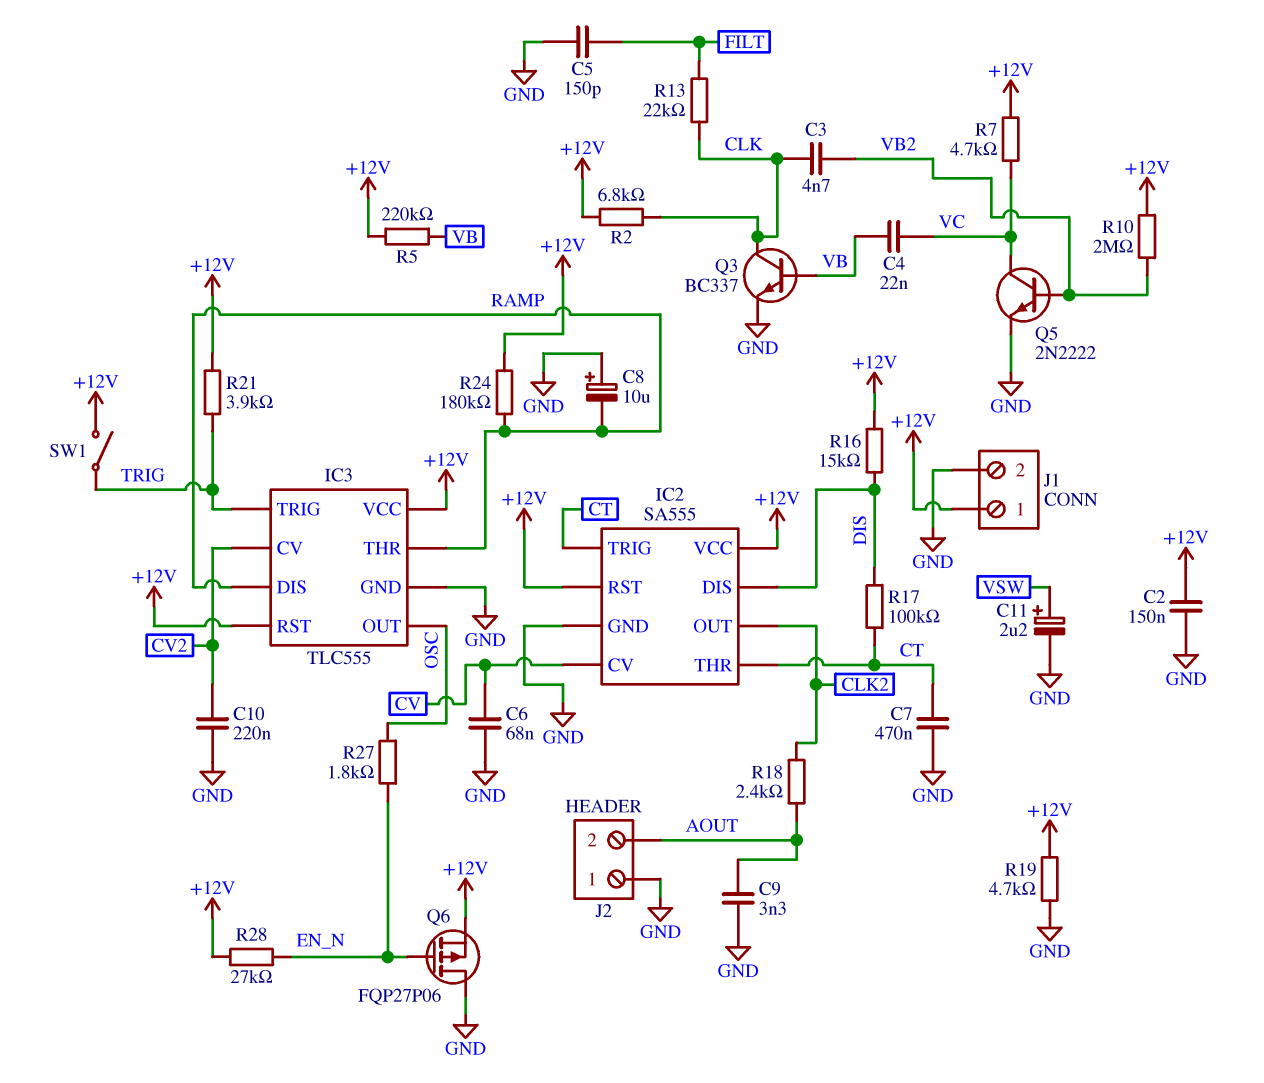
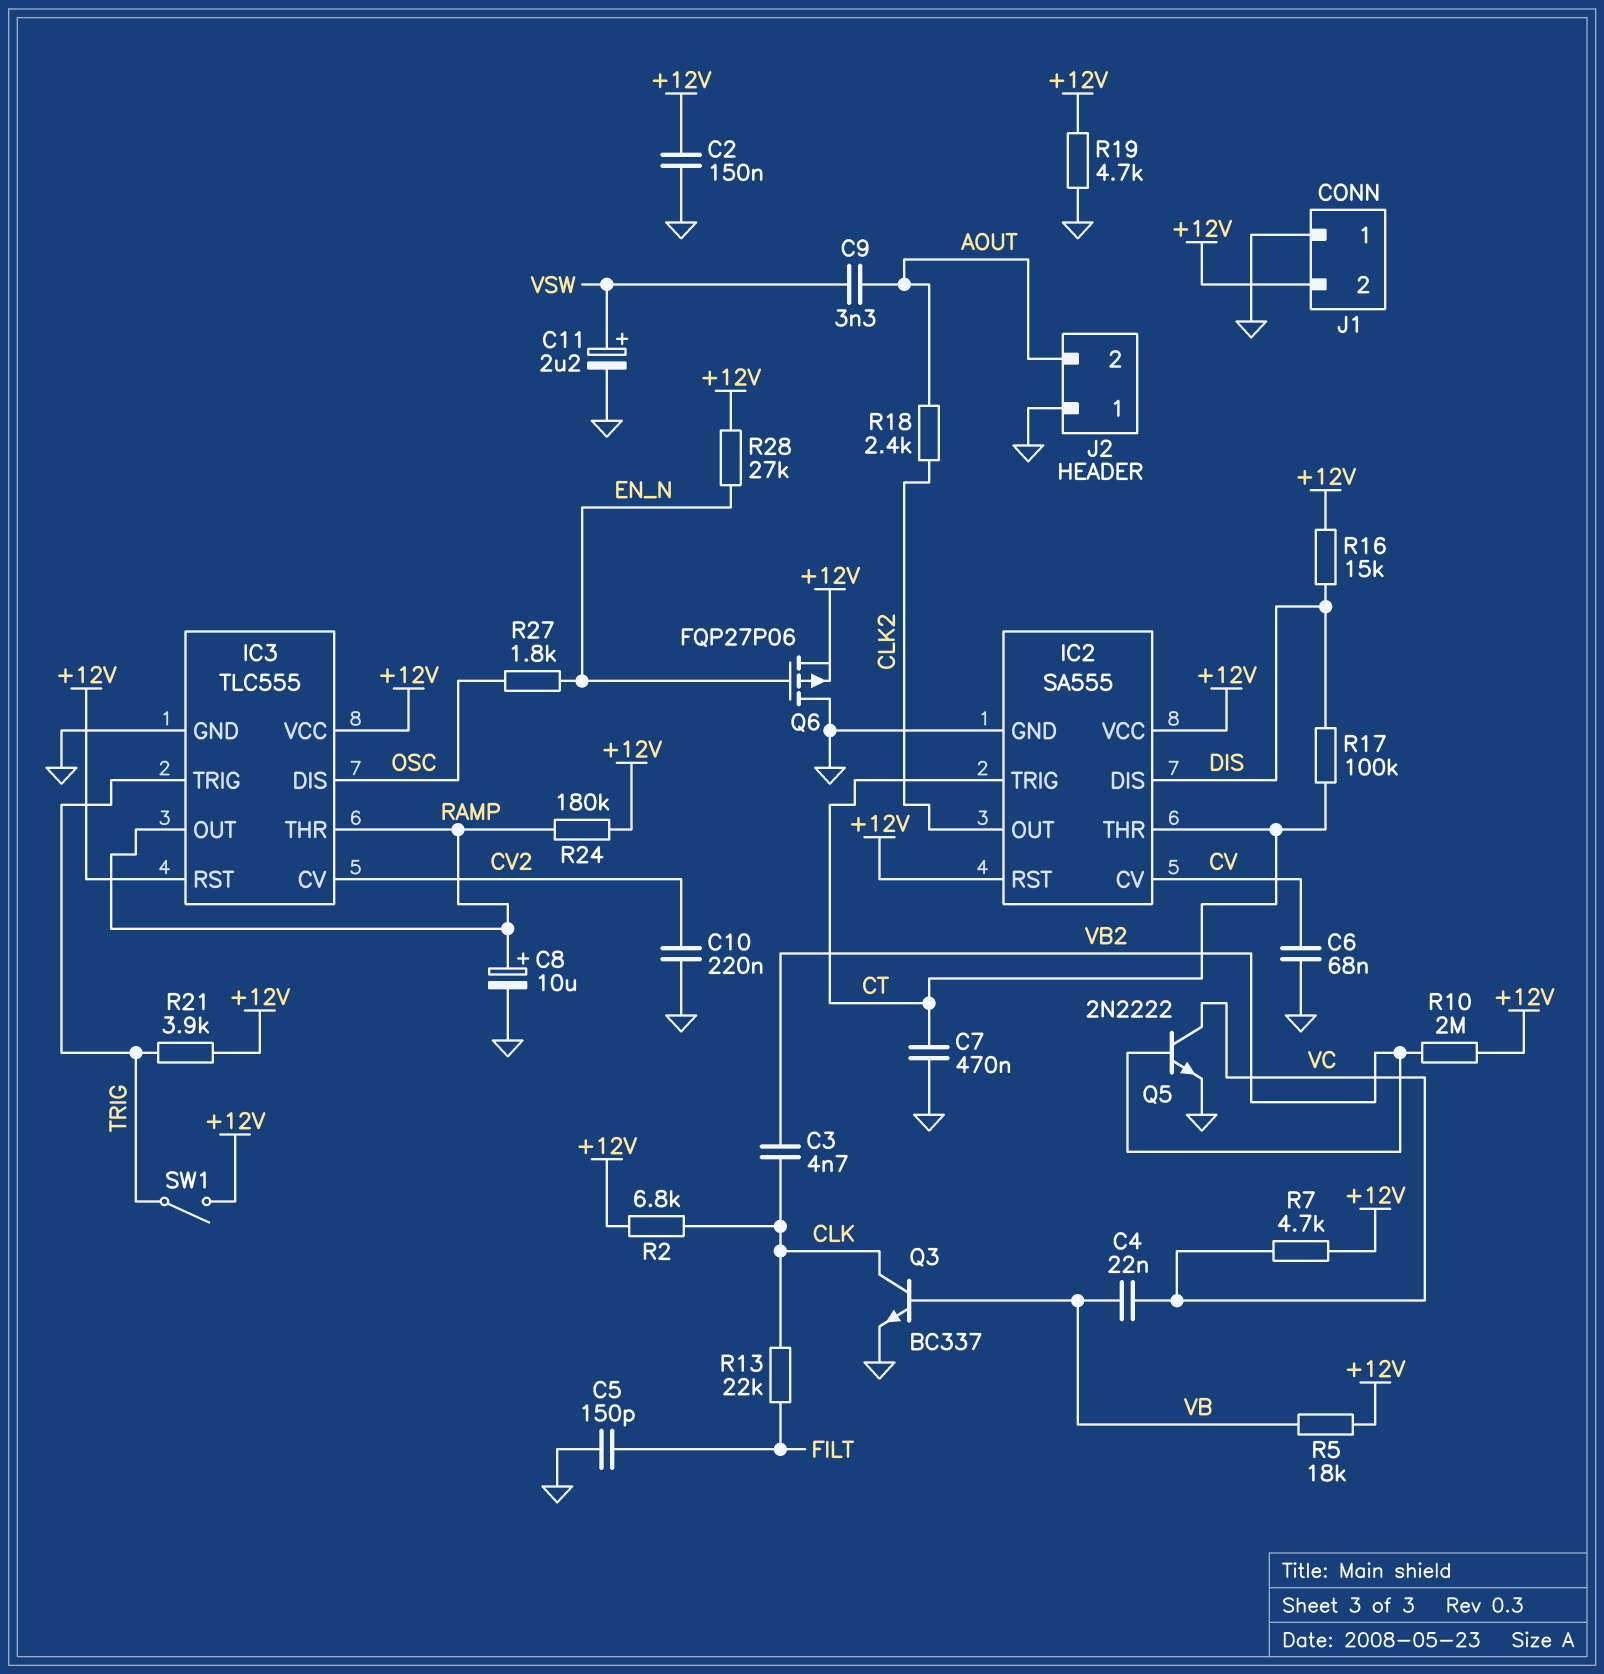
C8: 10uF (plus GND, minus RAMP) -> 10uF (plus RAMP, minus GND)
C9: 3.3nF (AOUT, GND) -> 3.3nF (AOUT, VSW)
IC3 pin DIS: RAMP -> OSC
IC3 pin OUT: OSC -> RAMP
J1 pin 1: +12V -> GND
J1 pin 2: GND -> +12V
R5: 220k (+12V, VB) -> 18k (+12V, VB)

